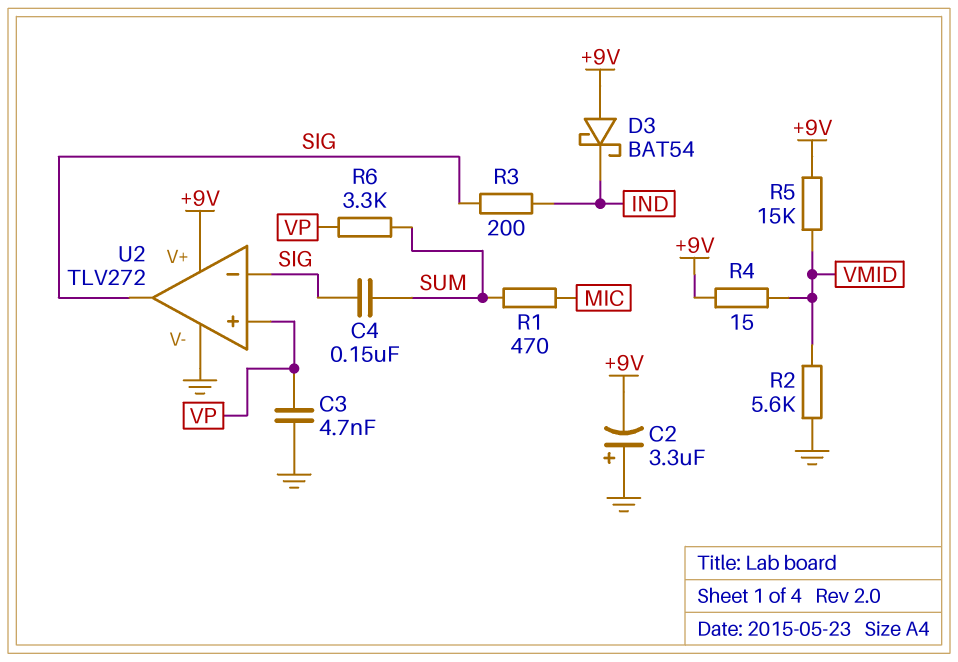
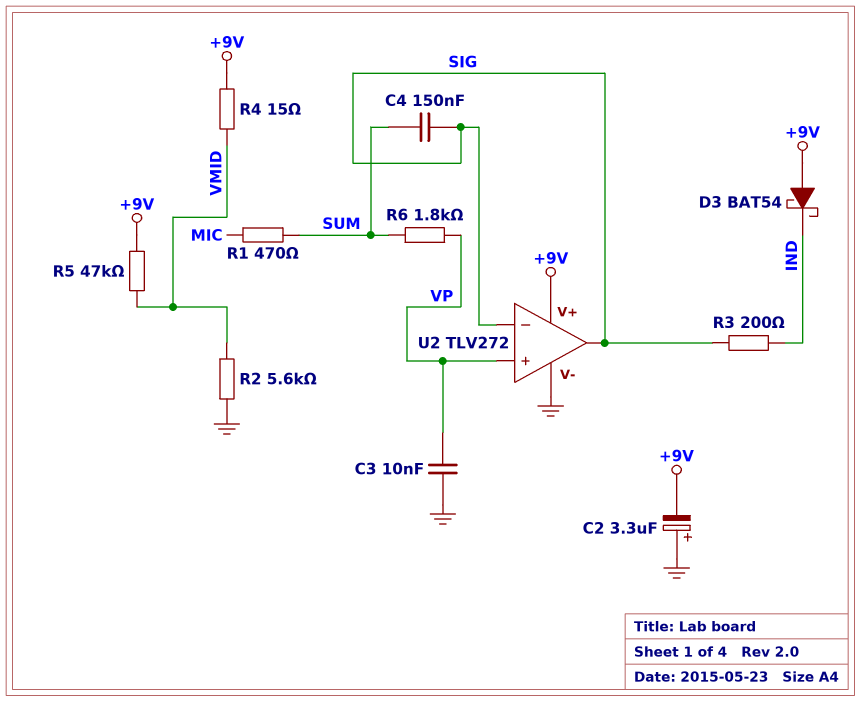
C3: 4.7nF (GND, VP) -> 10nF (GND, VP)
R5: 15k (+9V, VMID) -> 47k (+9V, VMID)
R6: 3.3k (SUM, VP) -> 1.8k (SUM, VP)

